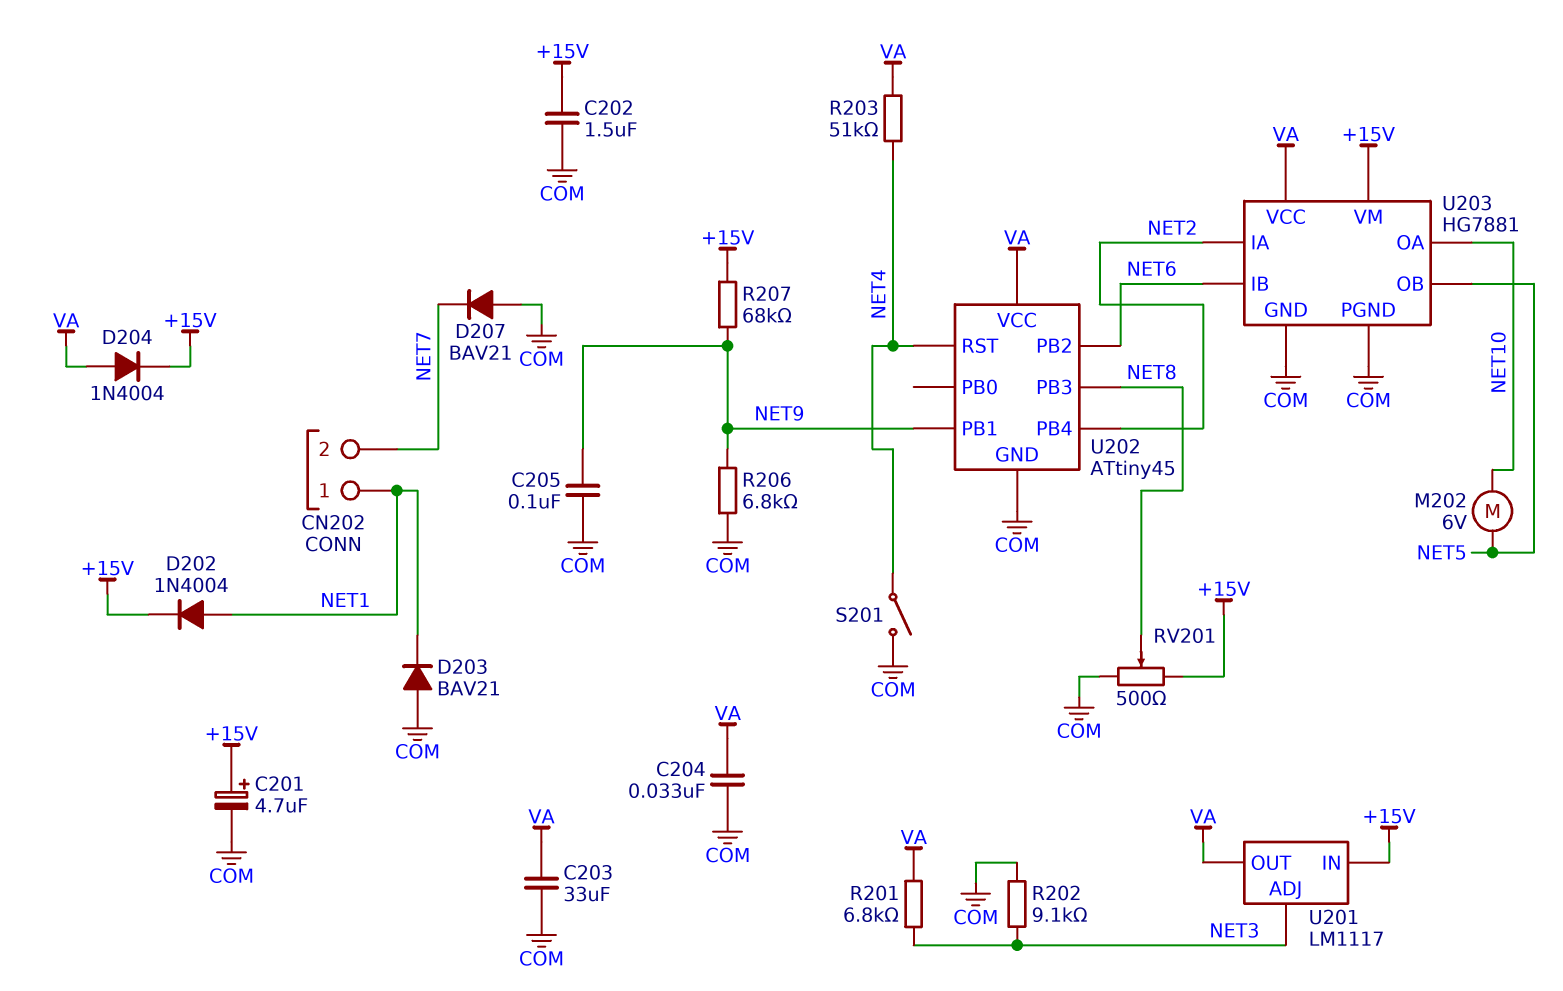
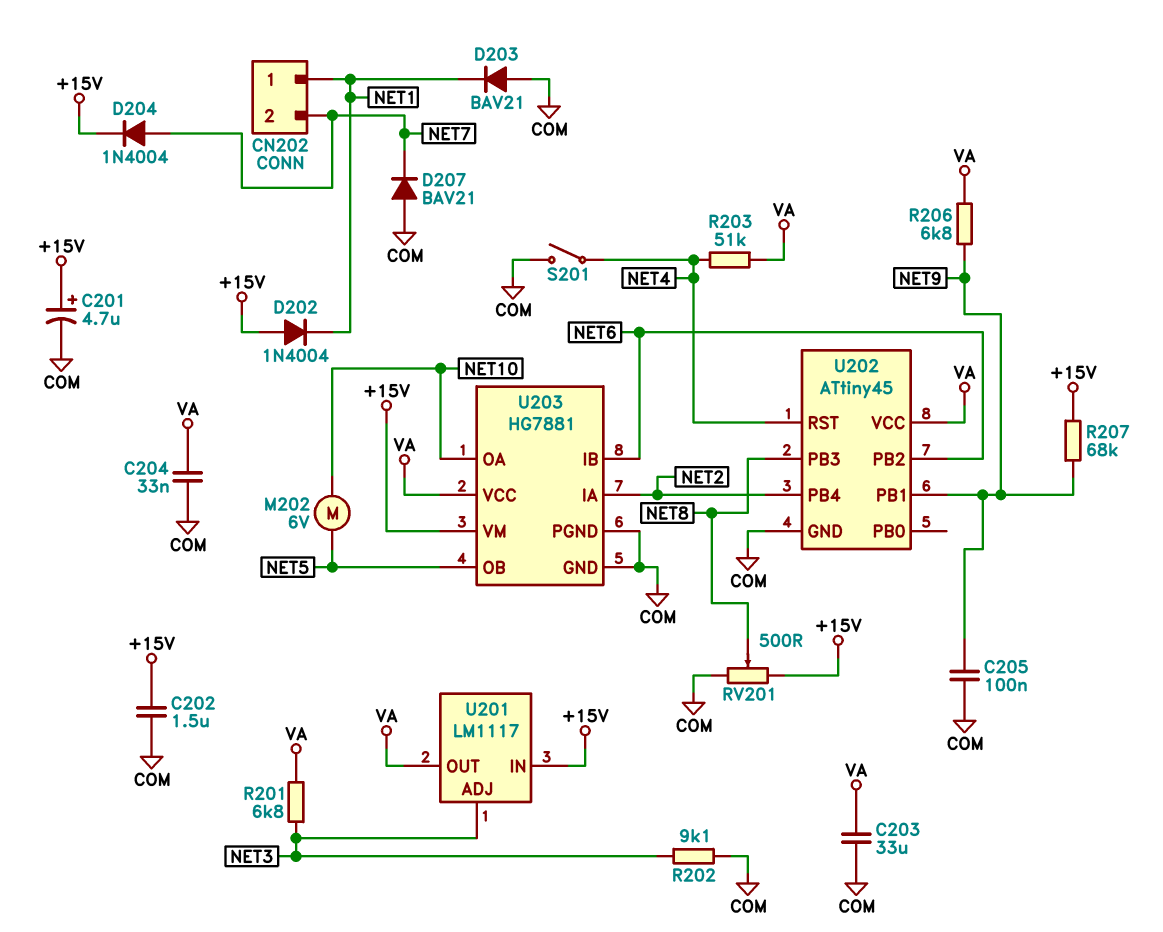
D202: diode 1N4004 (A NET1, K +15V) -> diode 1N4004 (A +15V, K NET1)
D204: diode 1N4004 (A VA, K +15V) -> diode 1N4004 (A NET7, K +15V)
R206: 6.8k (COM, NET9) -> 6.8k (NET9, VA)

